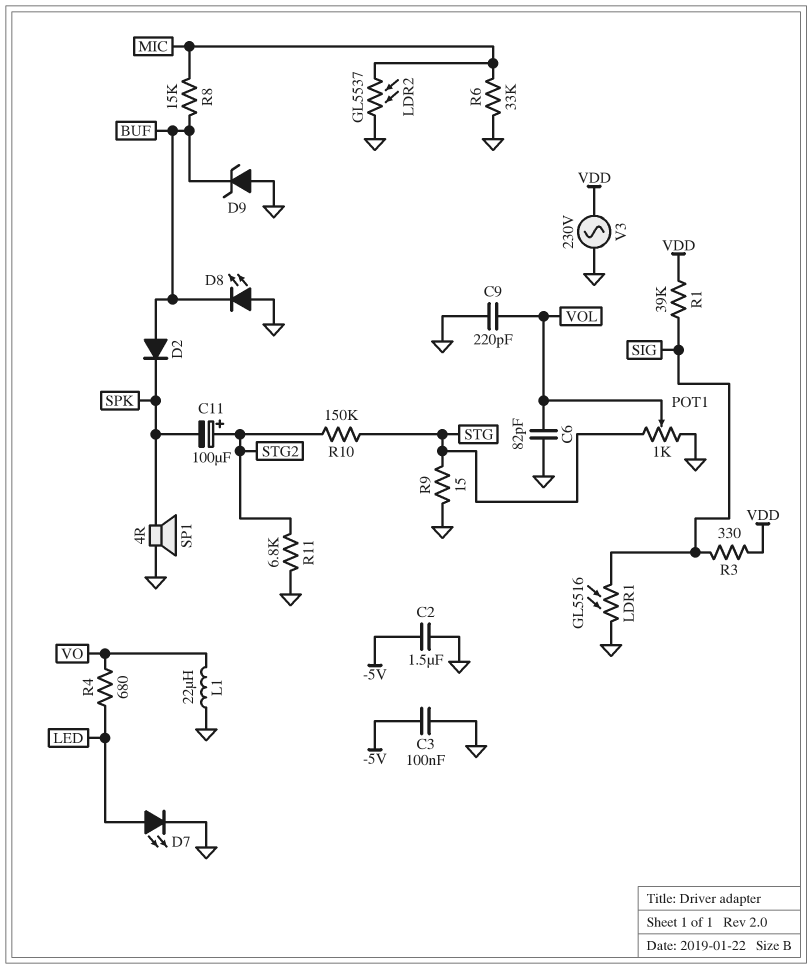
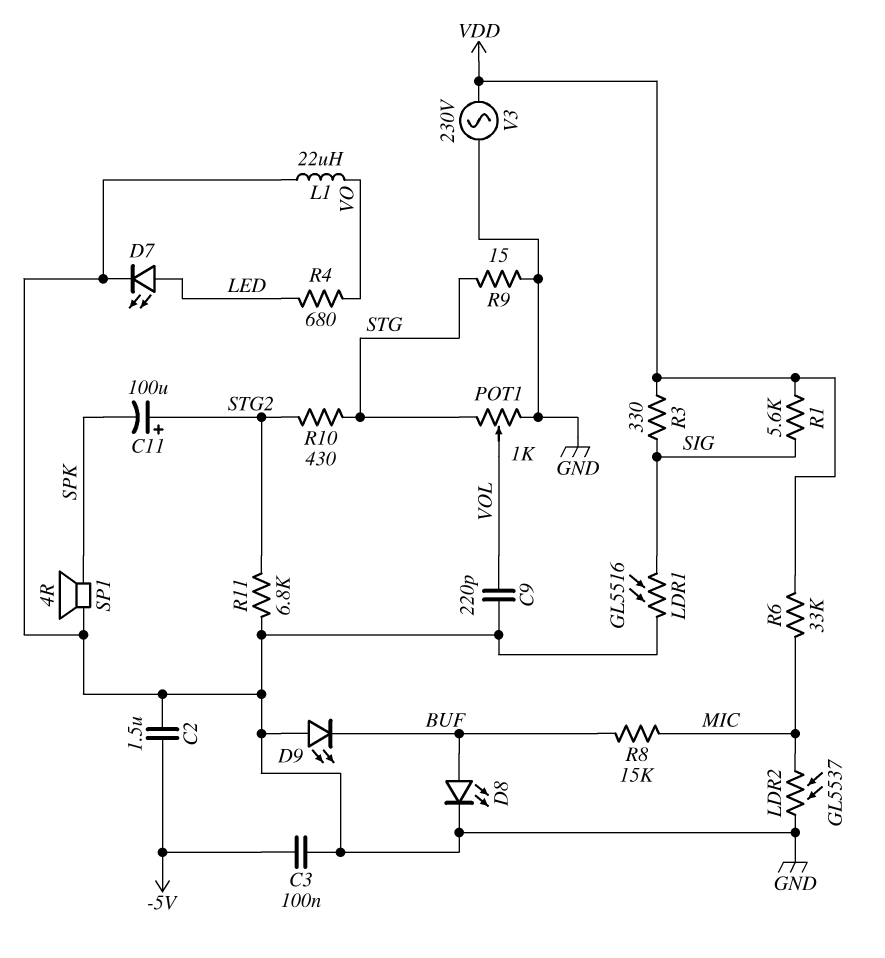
C6: 82pF (GND, VOL) -> none
D2: diode (A BUF, K SPK) -> none
D8: LED (A GND, K BUF) -> LED (A BUF, K GND)
D9: zener (A GND, K BUF) -> LED (A GND, K BUF)
R1: 39k (SIG, VDD) -> 5.6k (SIG, VDD)
R6: 33k (GND, MIC) -> 33k (MIC, VDD)
R10: 150k (STG, STG2) -> 430 (STG, STG2)

